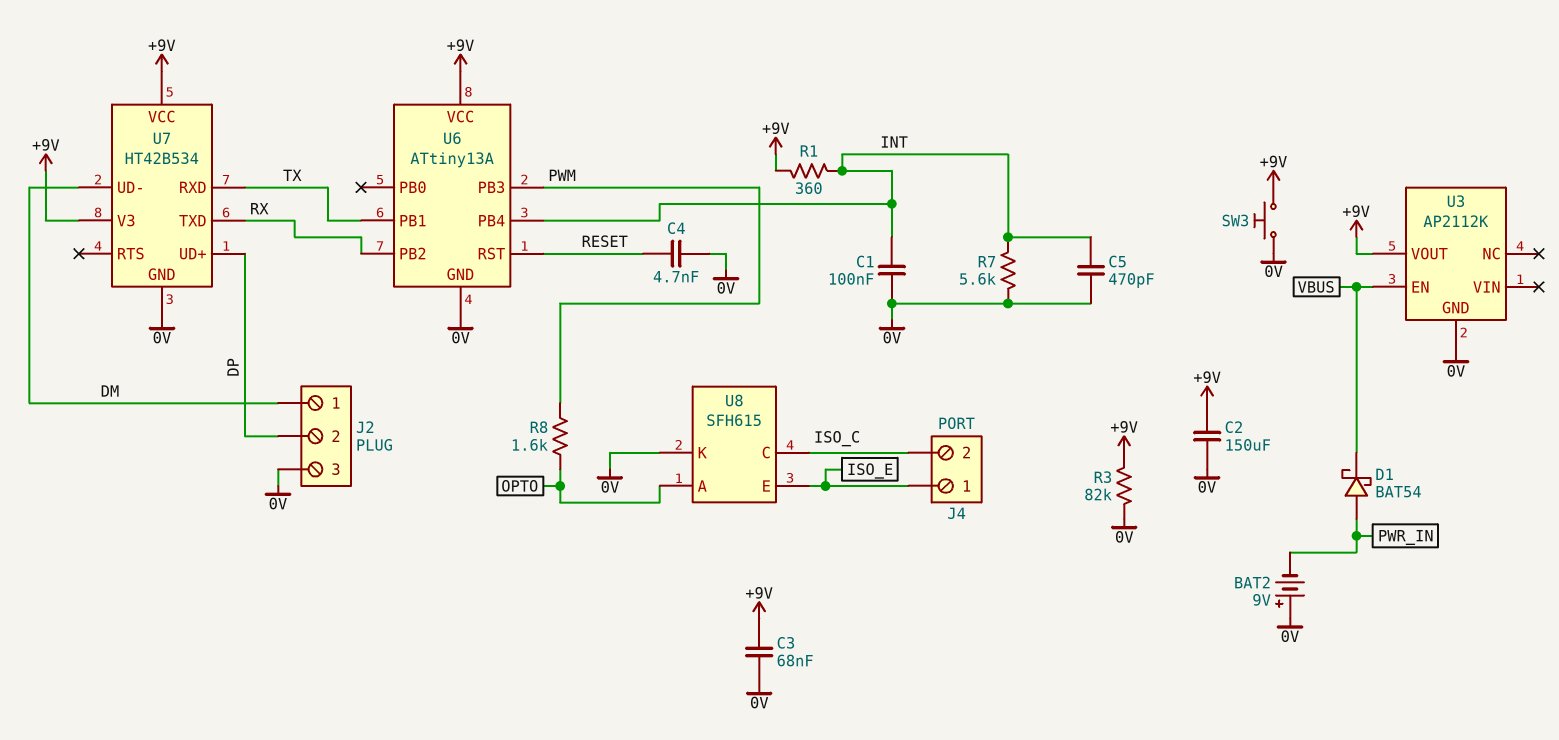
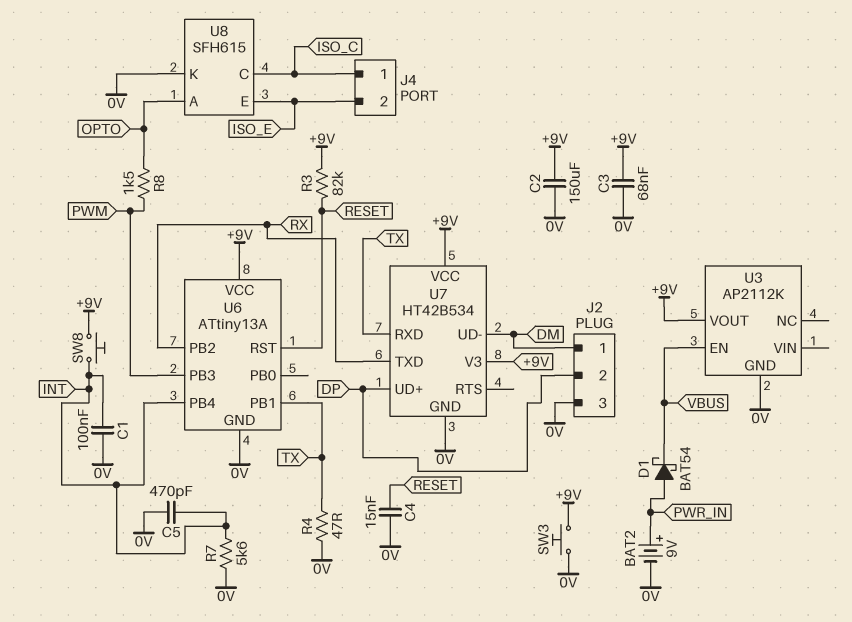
BAT2: 9V (plus 0V, minus PWR_IN) -> 9V (plus PWR_IN, minus 0V)
C4: 4.7nF (0V, RESET) -> 15nF (0V, RESET)
J4 pin 1: ISO_E -> ISO_C
J4 pin 2: ISO_C -> ISO_E
R1: 360 (+9V, INT) -> none
R3: 82k (+9V, 0V) -> 82k (+9V, RESET)
R4: none -> 47 (0V, TX)
R8: 1.6k (OPTO, PWM) -> 1.5k (OPTO, PWM)
SW8: none -> button (+9V, INT)

